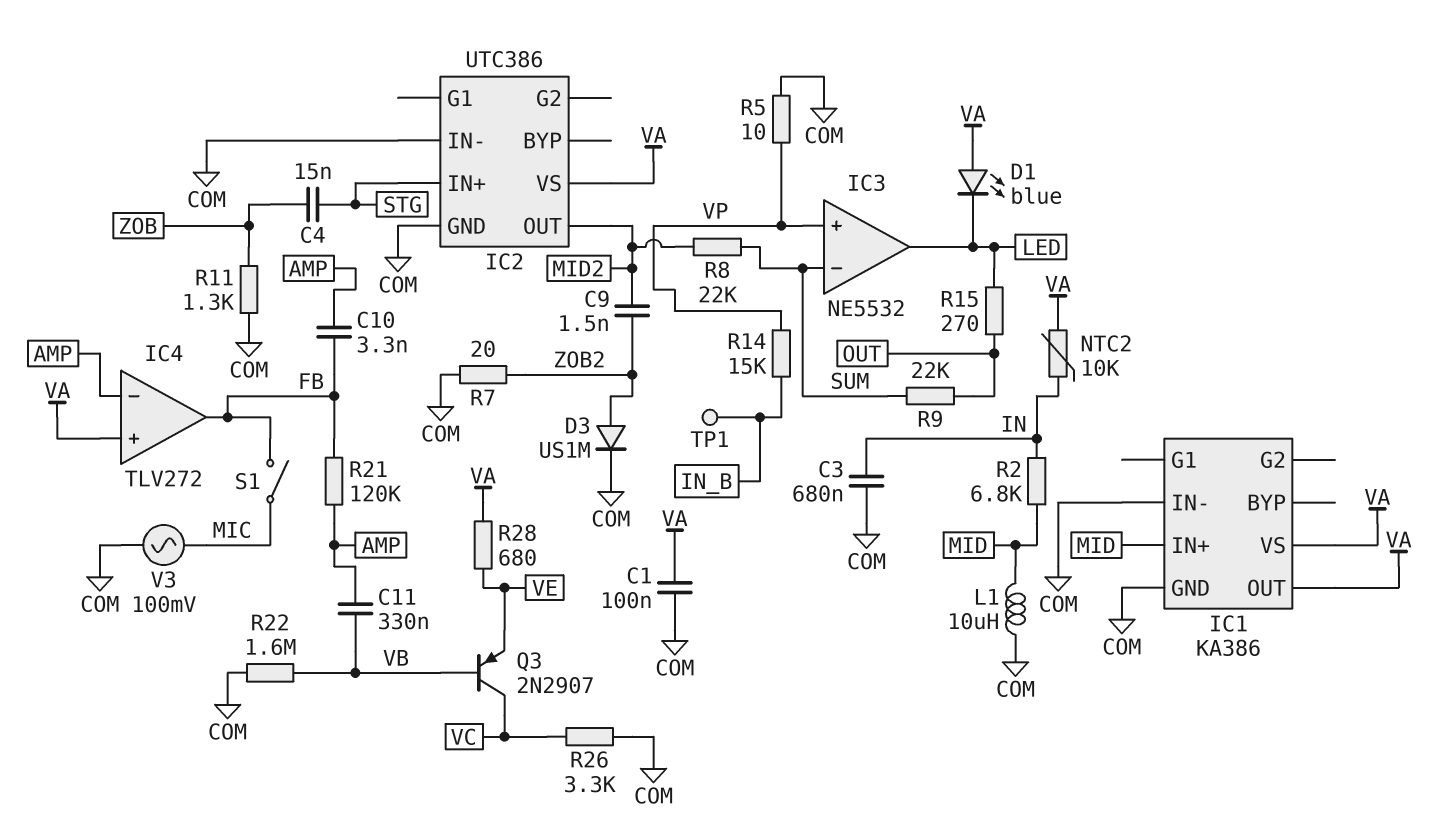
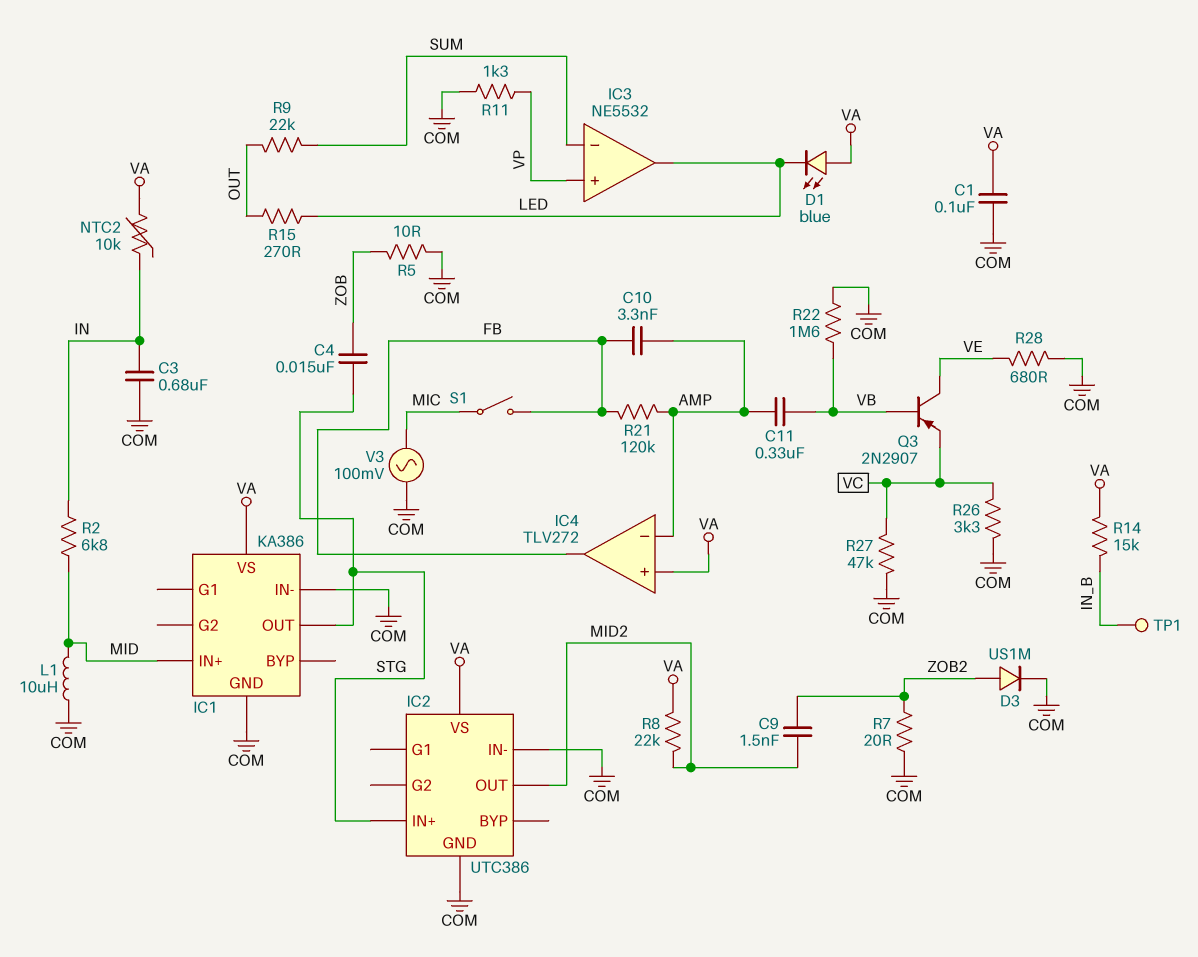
IC1 pin OUT: VA -> STG
Q3: PNP 2N2907 (B VB, C VC, E VE) -> PNP 2N2907 (B VB, C VE, E VC)
R5: 10 (COM, VP) -> 10 (COM, ZOB)
R8: 22k (MID2, SUM) -> 22k (MID2, VA)
R11: 1.3k (COM, ZOB) -> 1.3k (COM, VP)
R14: 15k (IN_B, VP) -> 15k (IN_B, VA)
R27: none -> 47k (COM, VC)
R28: 680 (VA, VE) -> 680 (COM, VE)

